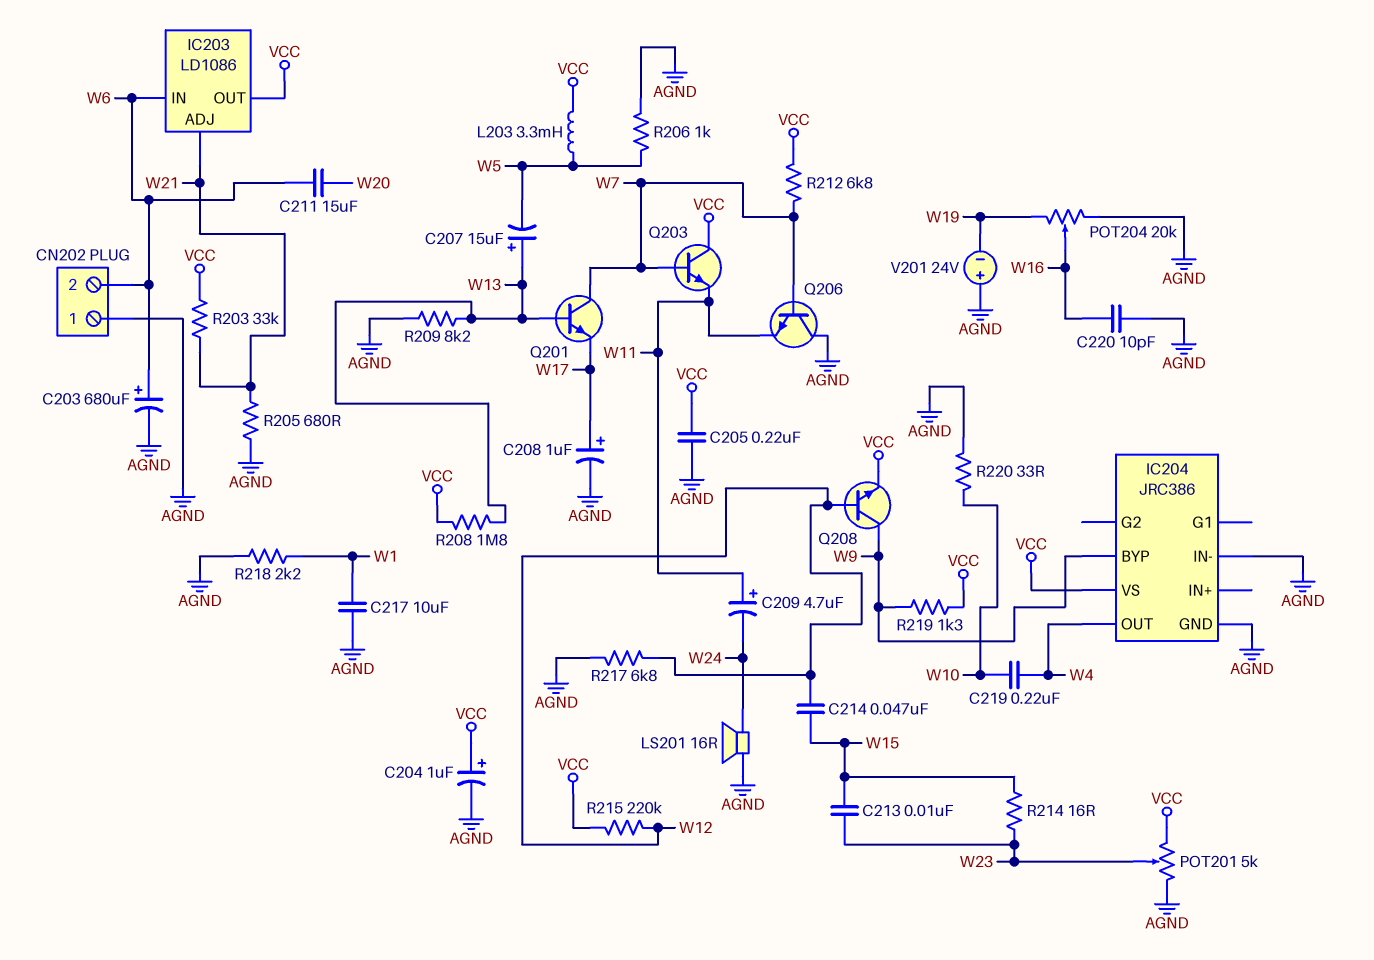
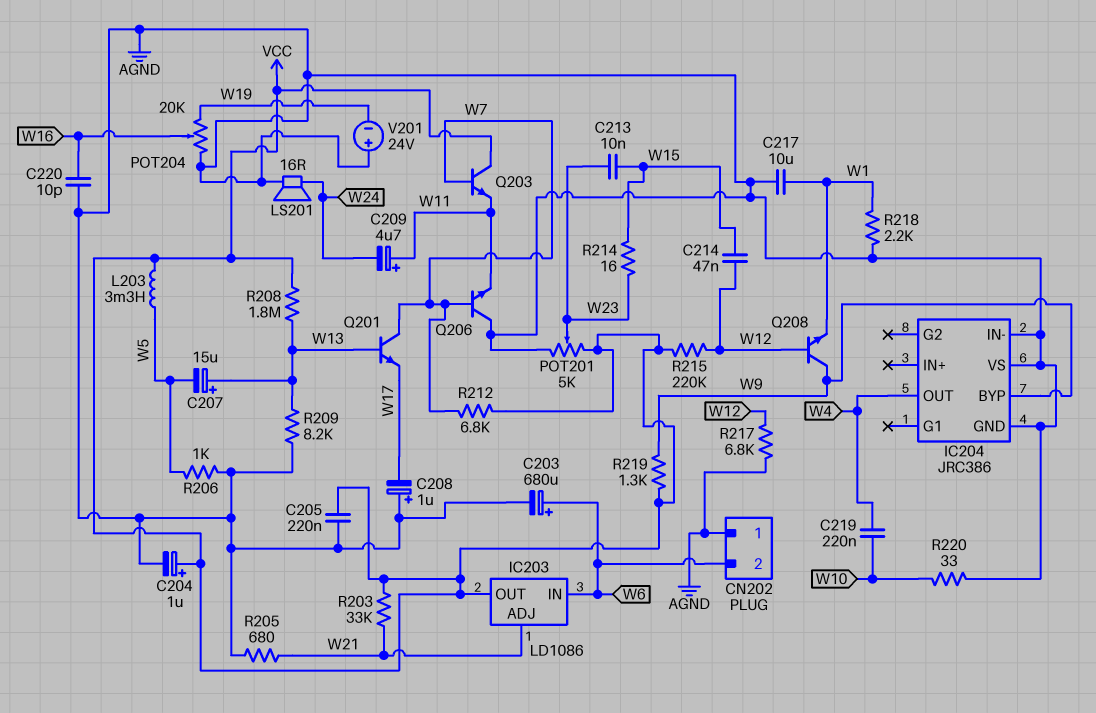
C208: 1uF (plus W17, minus AGND) -> 1uF (plus AGND, minus W17)
C211: 15uF (W6, W20) -> none
IC204 pin VS: VCC -> AGND
Q208: NPN (B W12, C W9, E VCC) -> NPN (B W12, C W9, E W1)

